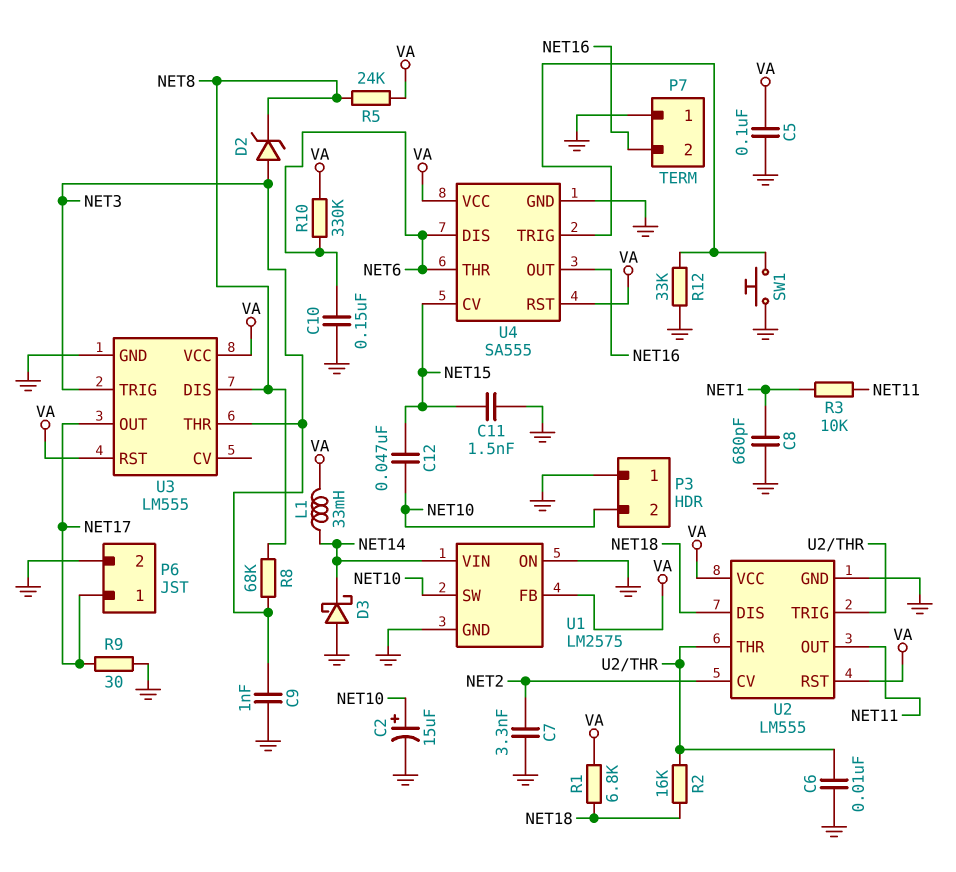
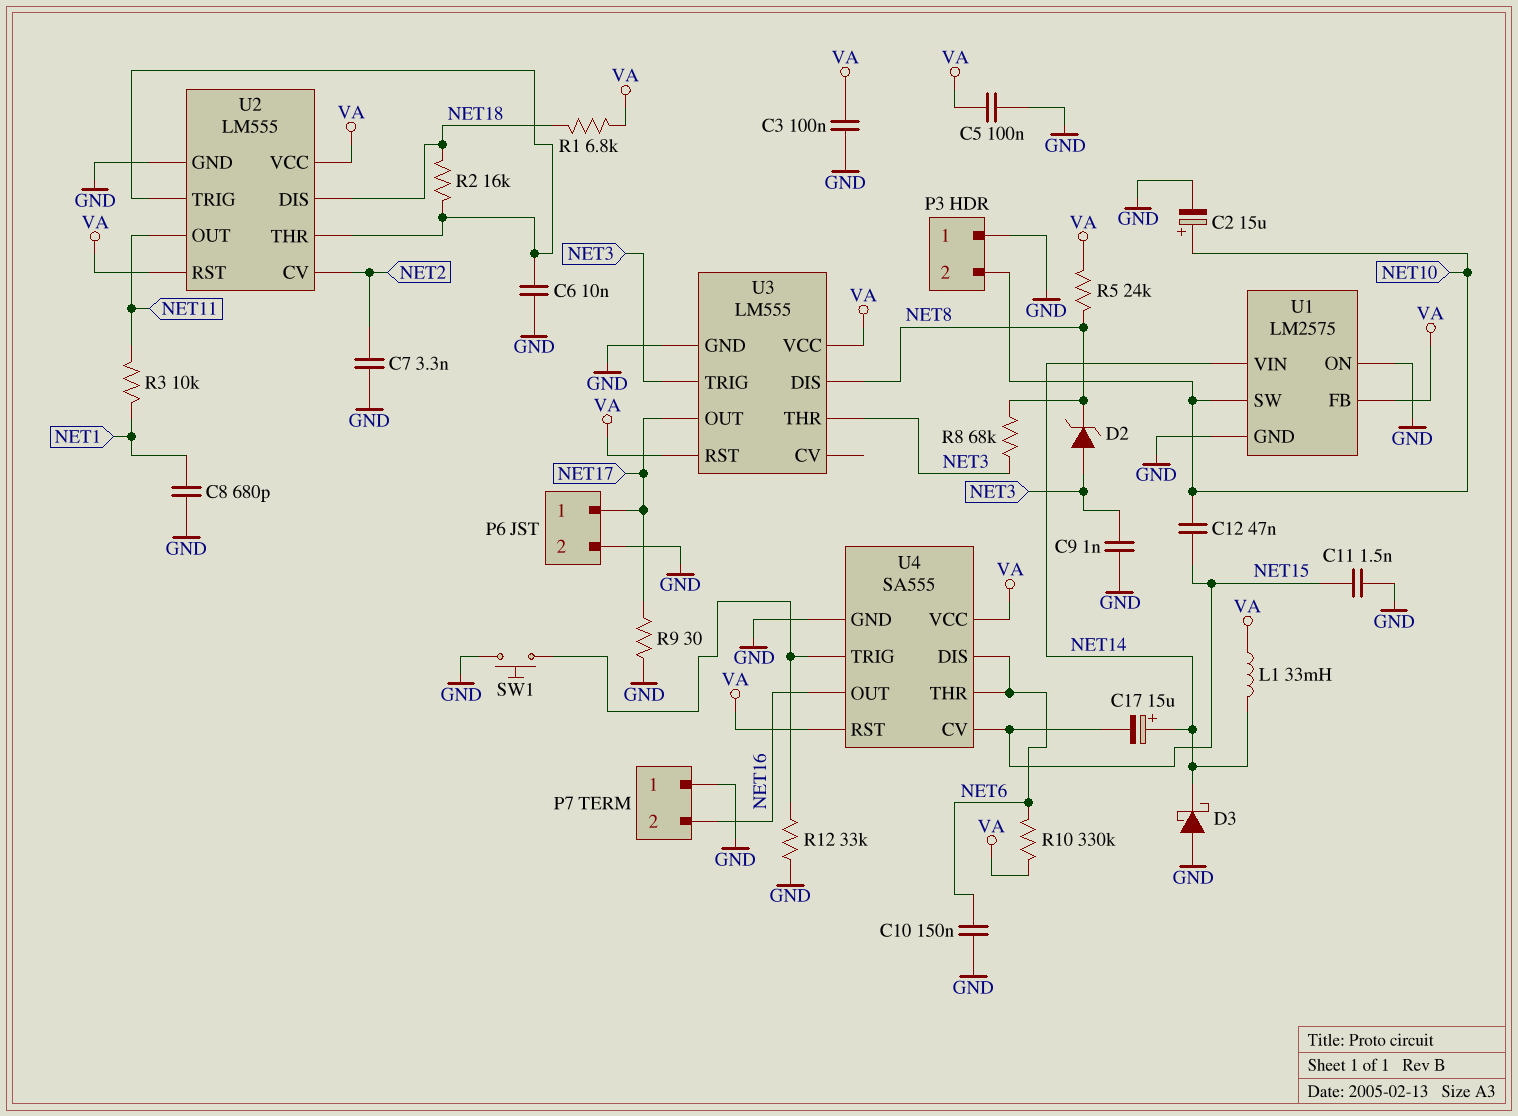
C3: none -> 100nF (GND, VA)
C17: none -> 15uF (plus NET14, minus NET15)

